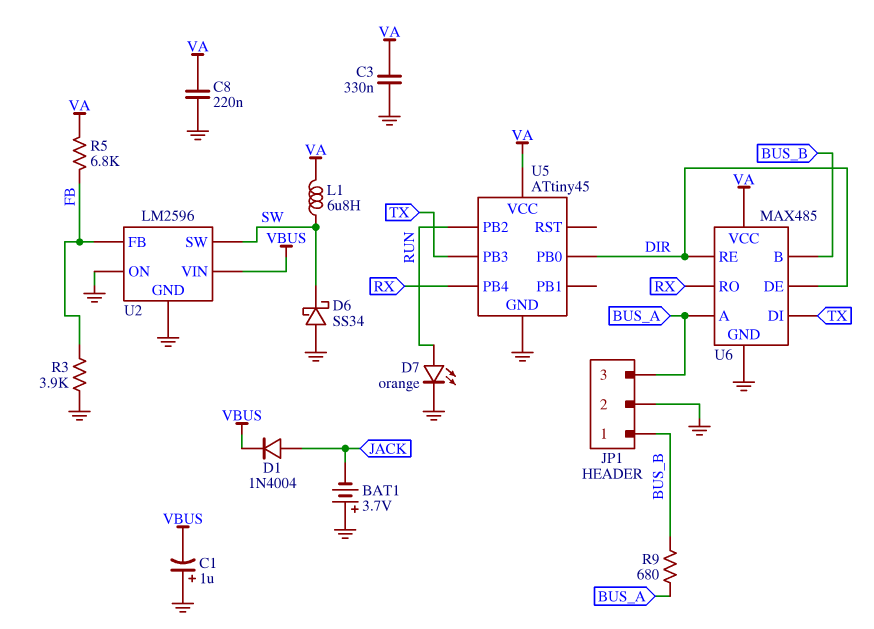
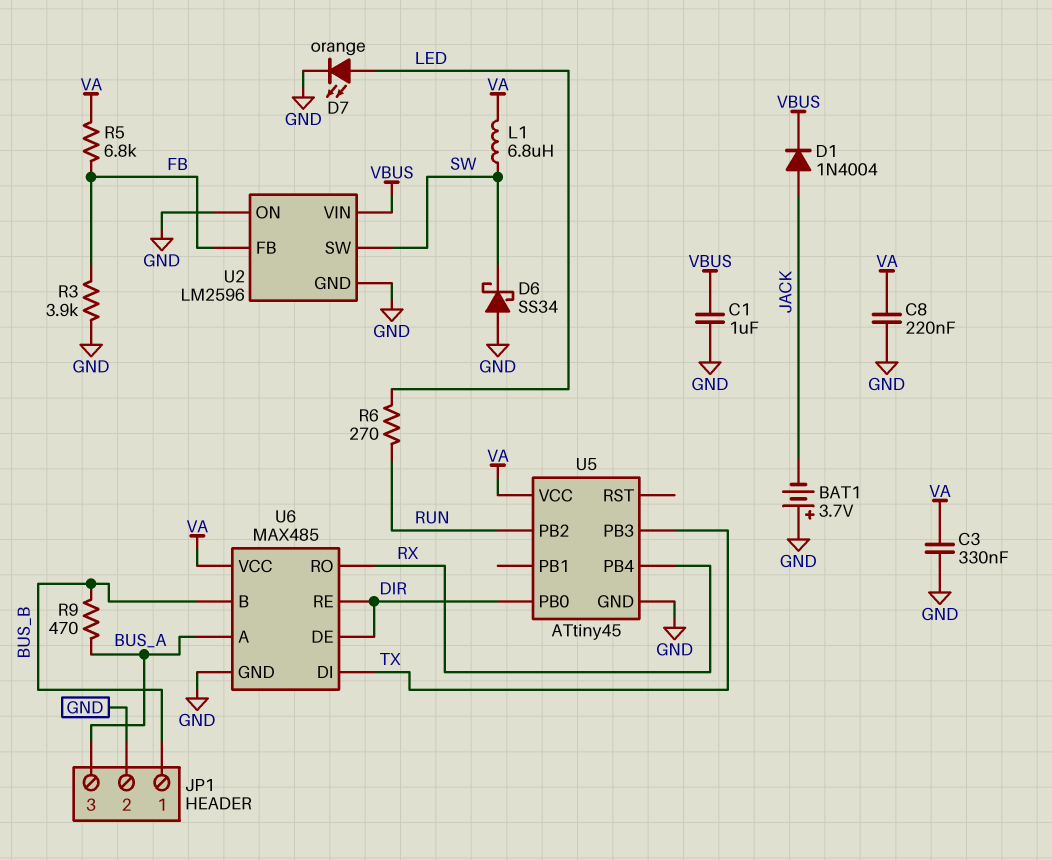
C1: 1uF (plus GND, minus VBUS) -> 1uF (GND, VBUS)
D7: LED orange (A RUN, K GND) -> LED orange (A LED, K GND)
R6: none -> 270 (LED, RUN)
R9: 680 (BUS_A, BUS_B) -> 470 (BUS_A, BUS_B)

